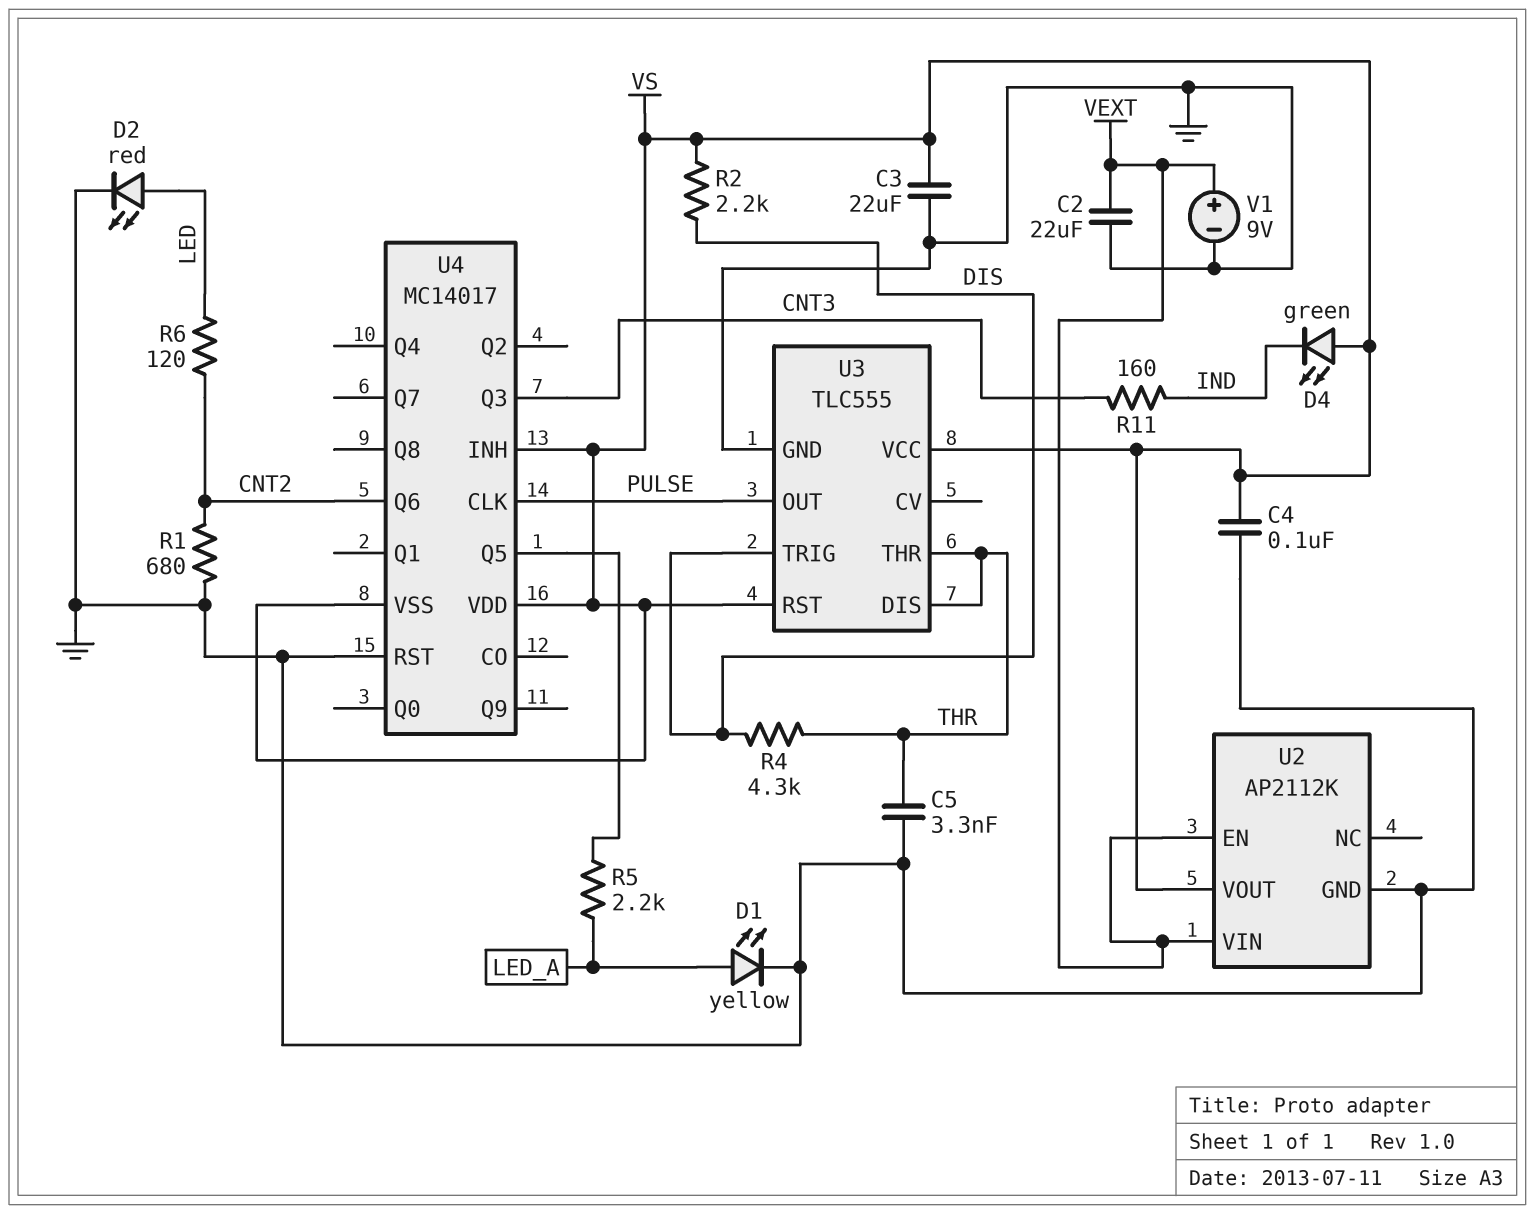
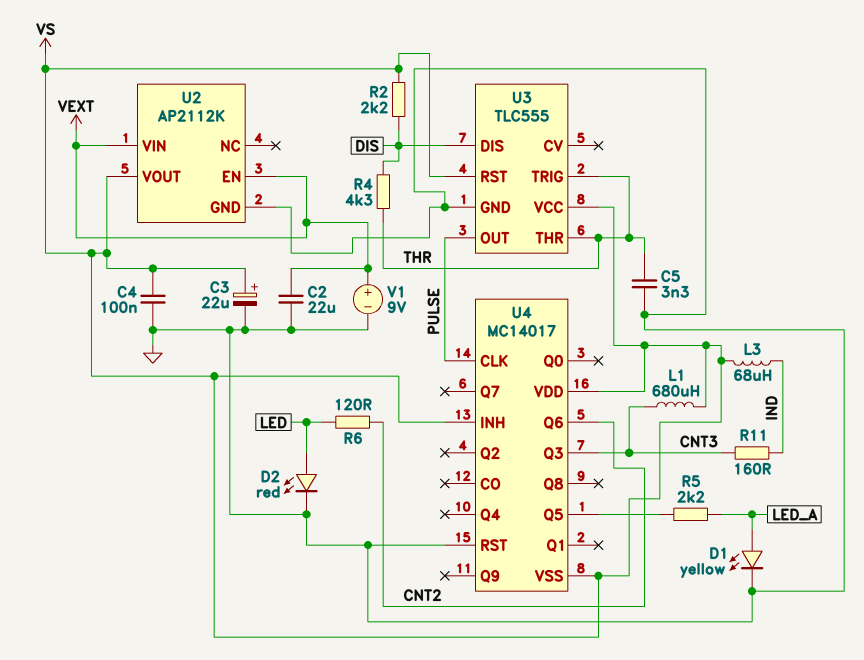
C3: 22uF (GND, VS) -> 22uF (plus VS, minus GND)
D4: LED green (A VS, K IND) -> none
L1: none -> 680uH (CNT3, VS)
L3: none -> 68uH (IND, VS)
R1: 680 (CNT2, GND) -> none
U3 pin DIS: THR -> DIS
U3 pin TRIG: DIS -> THR

